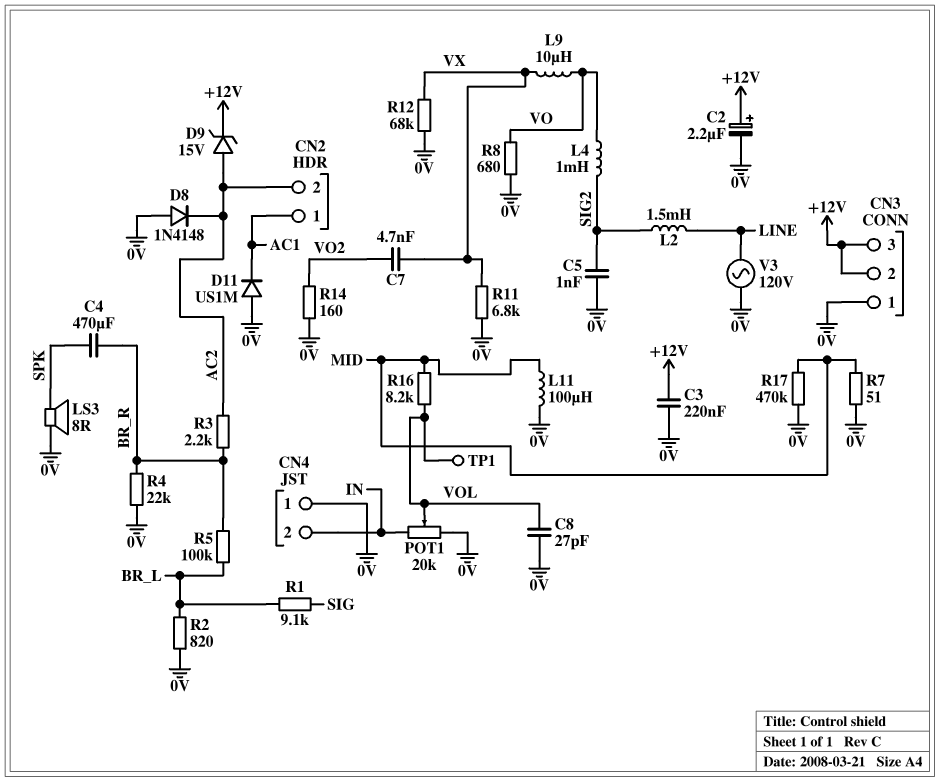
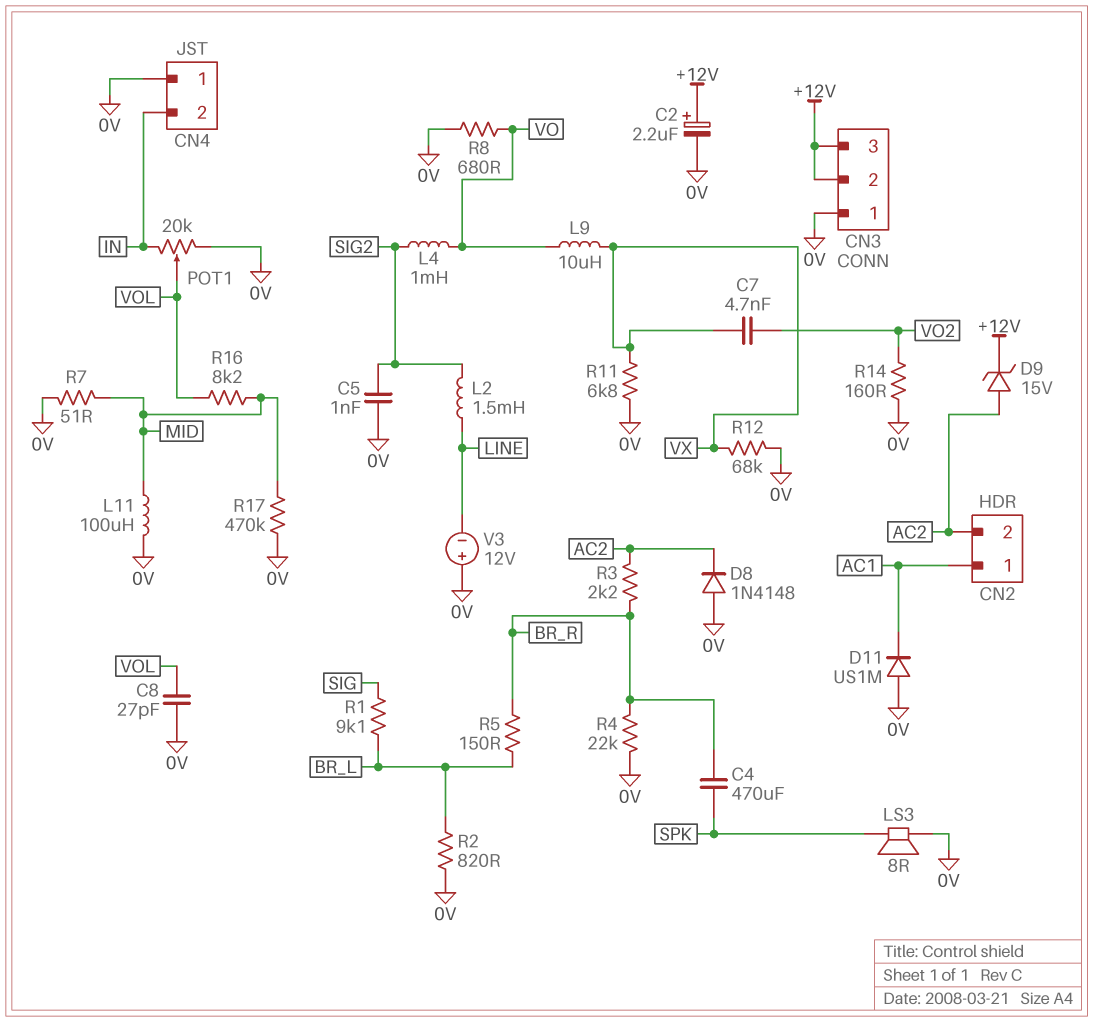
C3: 220nF (+12V, 0V) -> none
R5: 100k (BR_L, BR_R) -> 150 (BR_L, BR_R)
TP1: test point (VOL) -> none
V3: AC 120V (0V, LINE) -> 12V (plus 0V, minus LINE)

